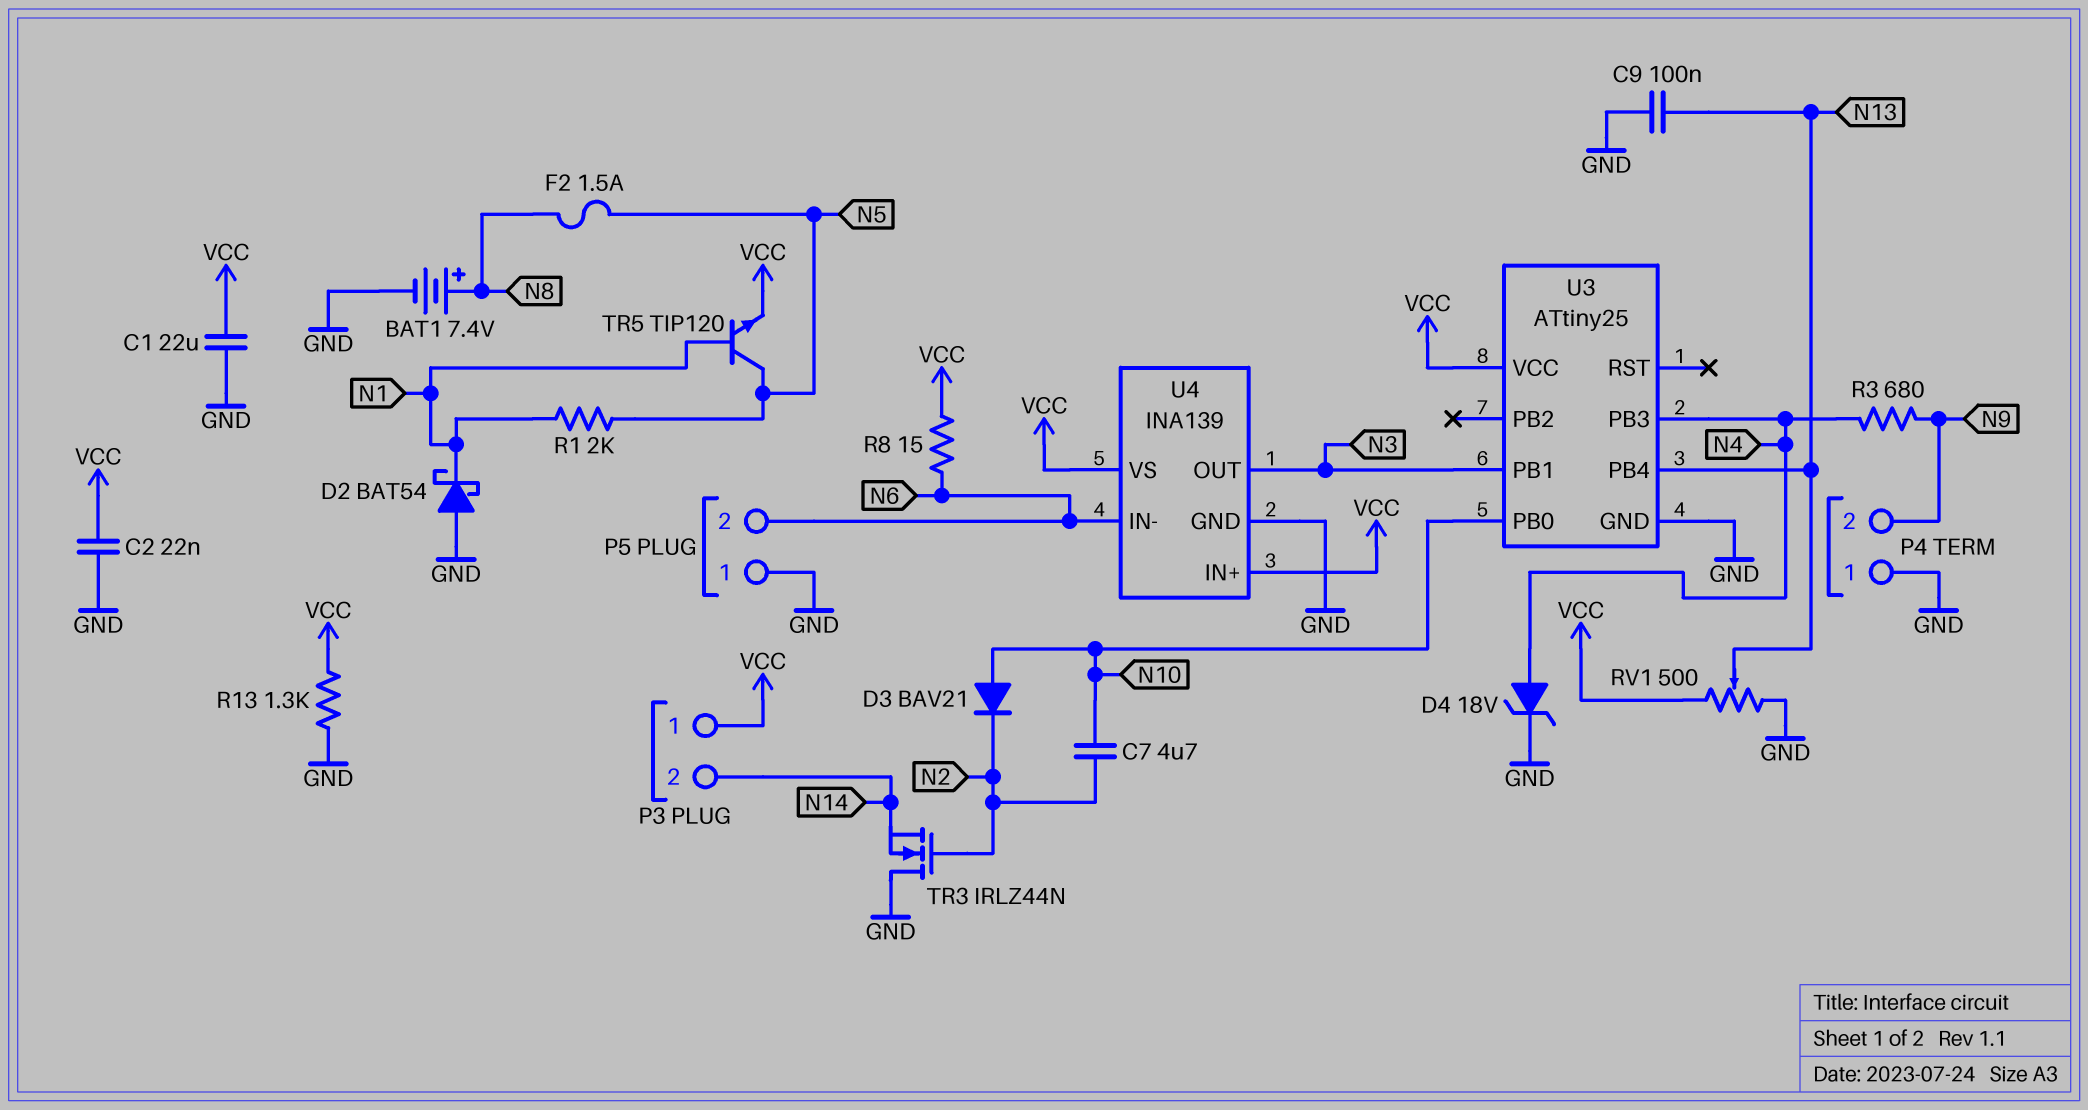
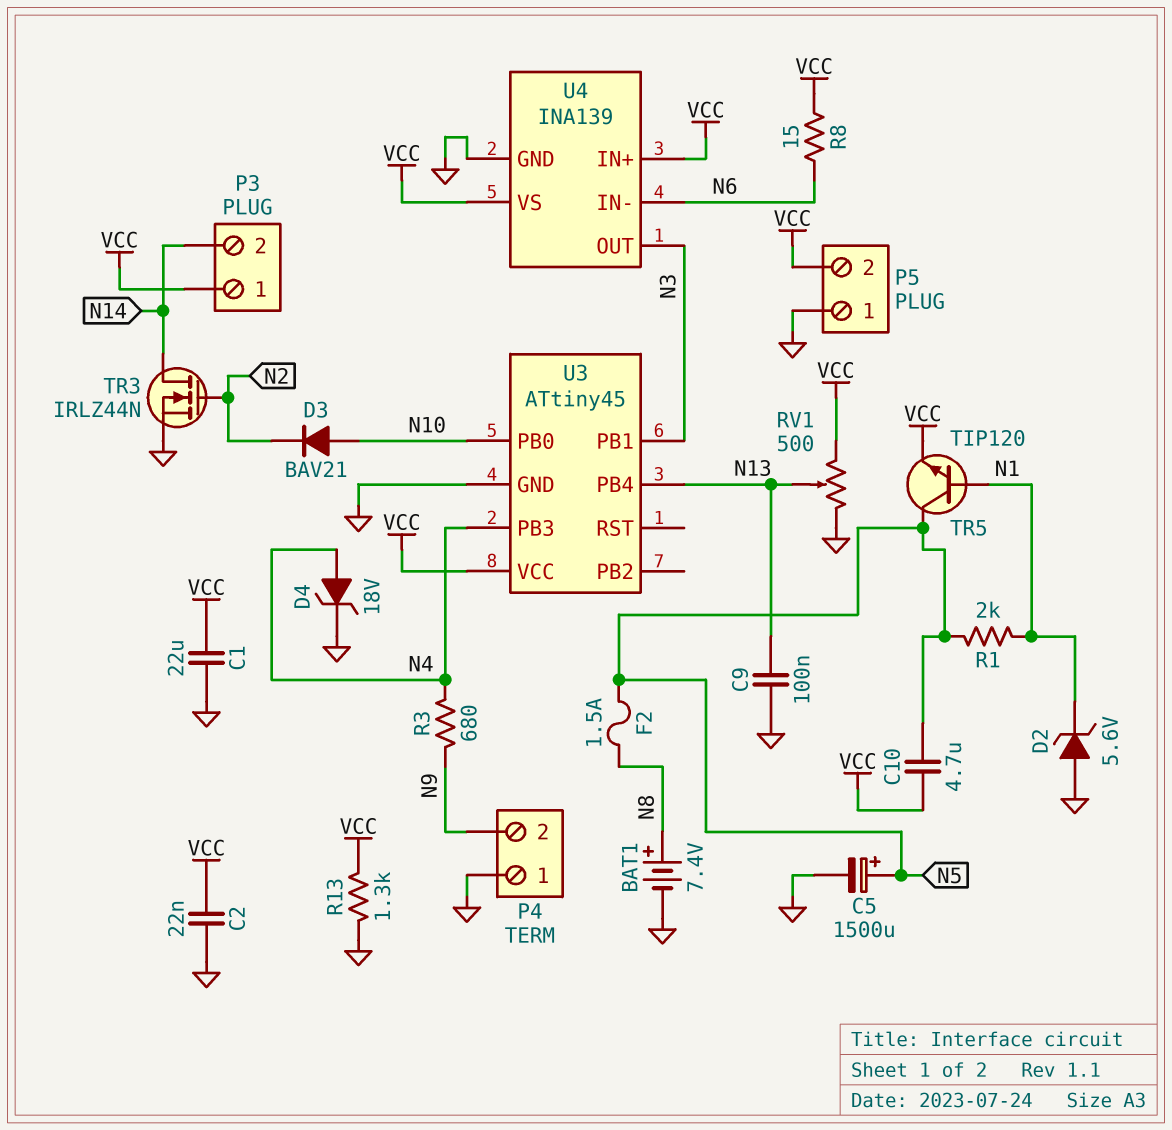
C5: none -> 1500uF (plus N5, minus GND)
C7: 4.7uF (N2, N10) -> none
C10: none -> 4.7uF (N5, VCC)
D2: schottky BAT54 (A GND, K N1) -> zener 5.6V (A GND, K N1)
P5 pin 2: N6 -> VCC
TR3: NMOS IRLZ44N (G N2, D GND, S N14) -> NMOS IRLZ44N (G N2, D N14, S GND)
U3: ATtiny25 -> ATtiny45

